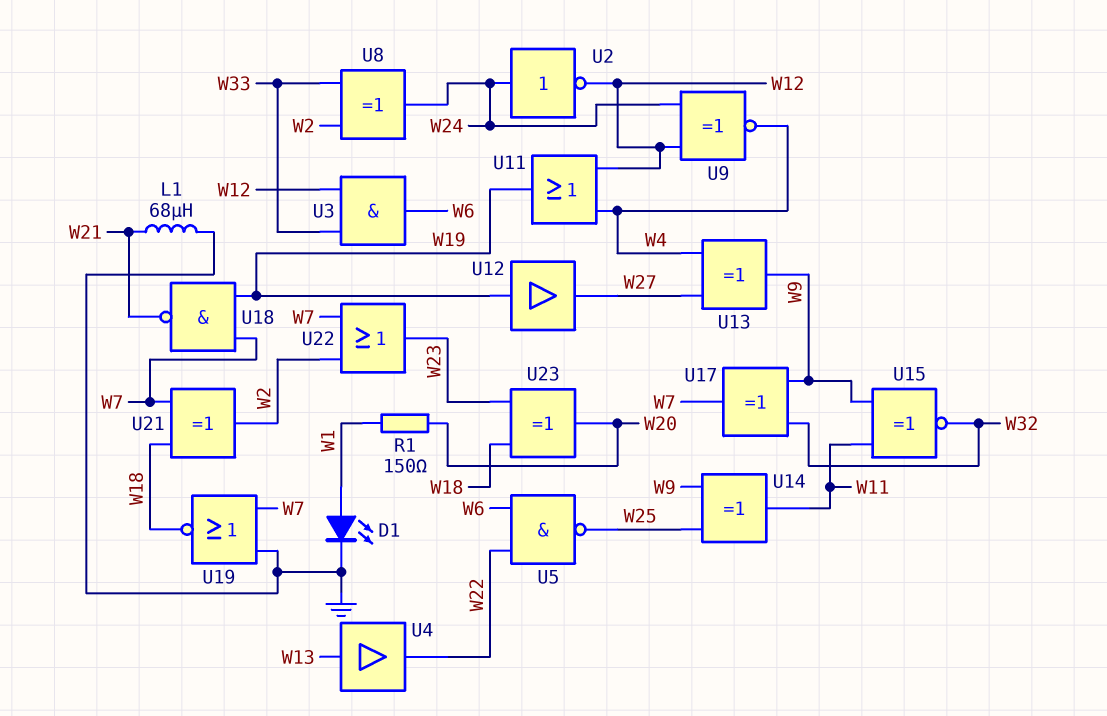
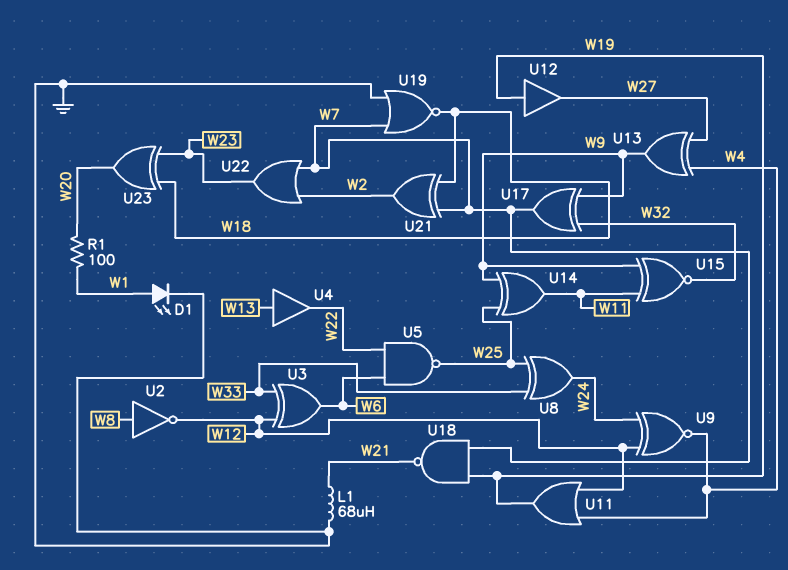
R1: 150 (W1, W20) -> 100 (W1, W20)
U2: NOT (in W24, out W12) -> NOT (in W8, out W12)
U3: AND (in W12, in W33, out W6) -> XOR (in W12, in W33, out W6)
U8: XOR (in W2, in W33, out W24) -> XOR (in W25, in W33, out W24)

